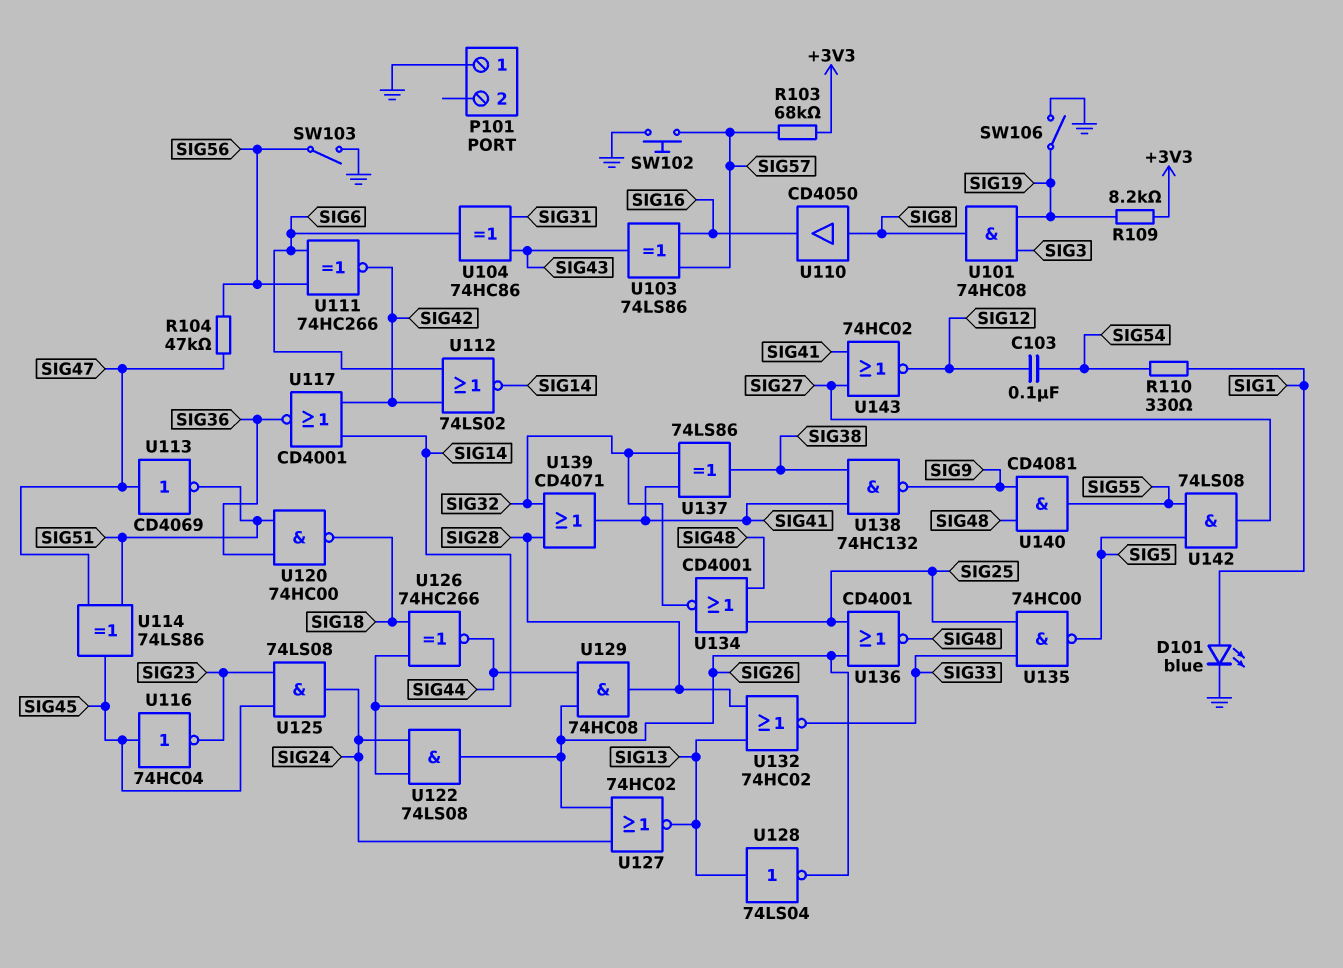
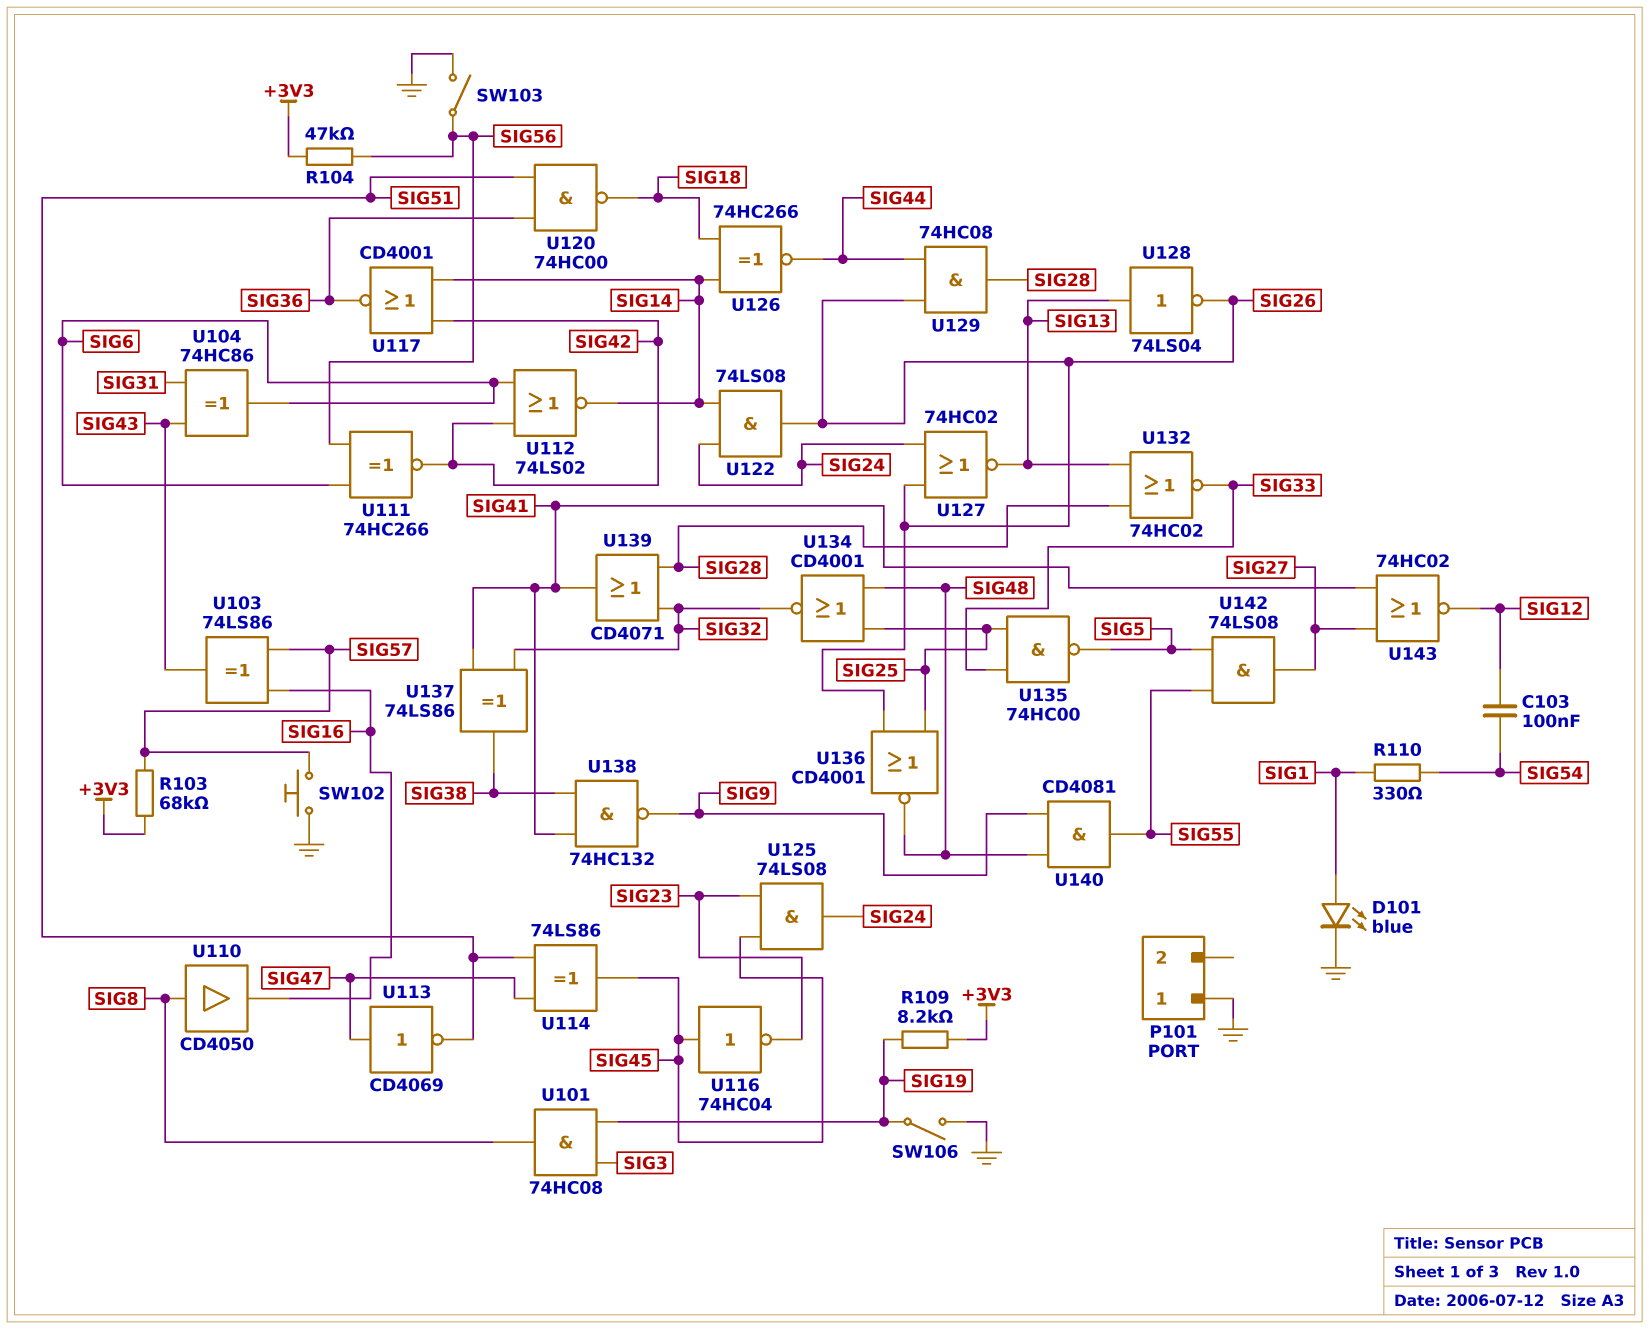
R104: 47k (SIG47, SIG56) -> 47k (+3V3, SIG56)

